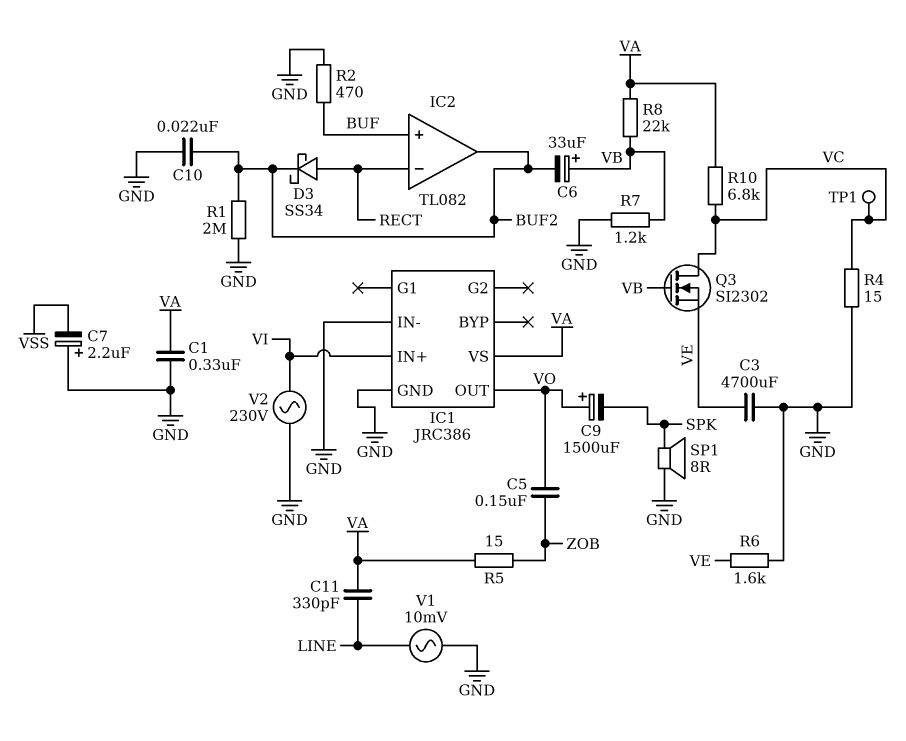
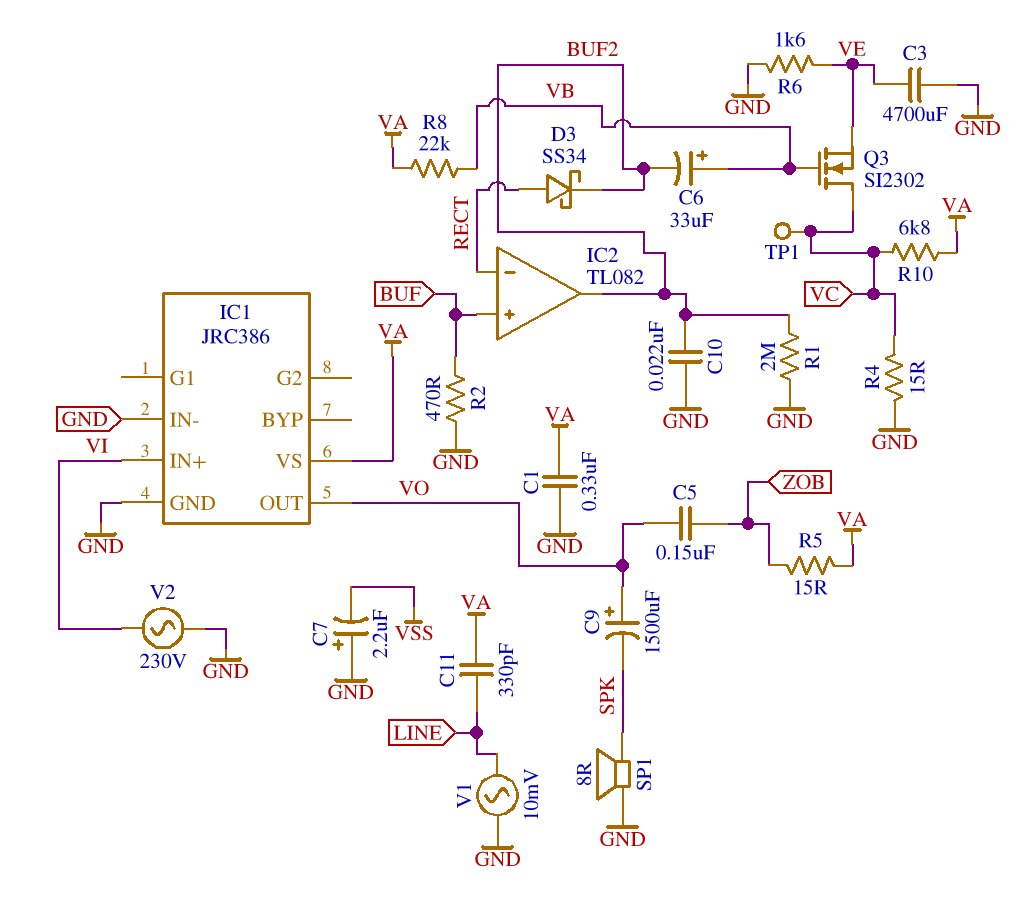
R7: 1.2k (GND, VB) -> none

